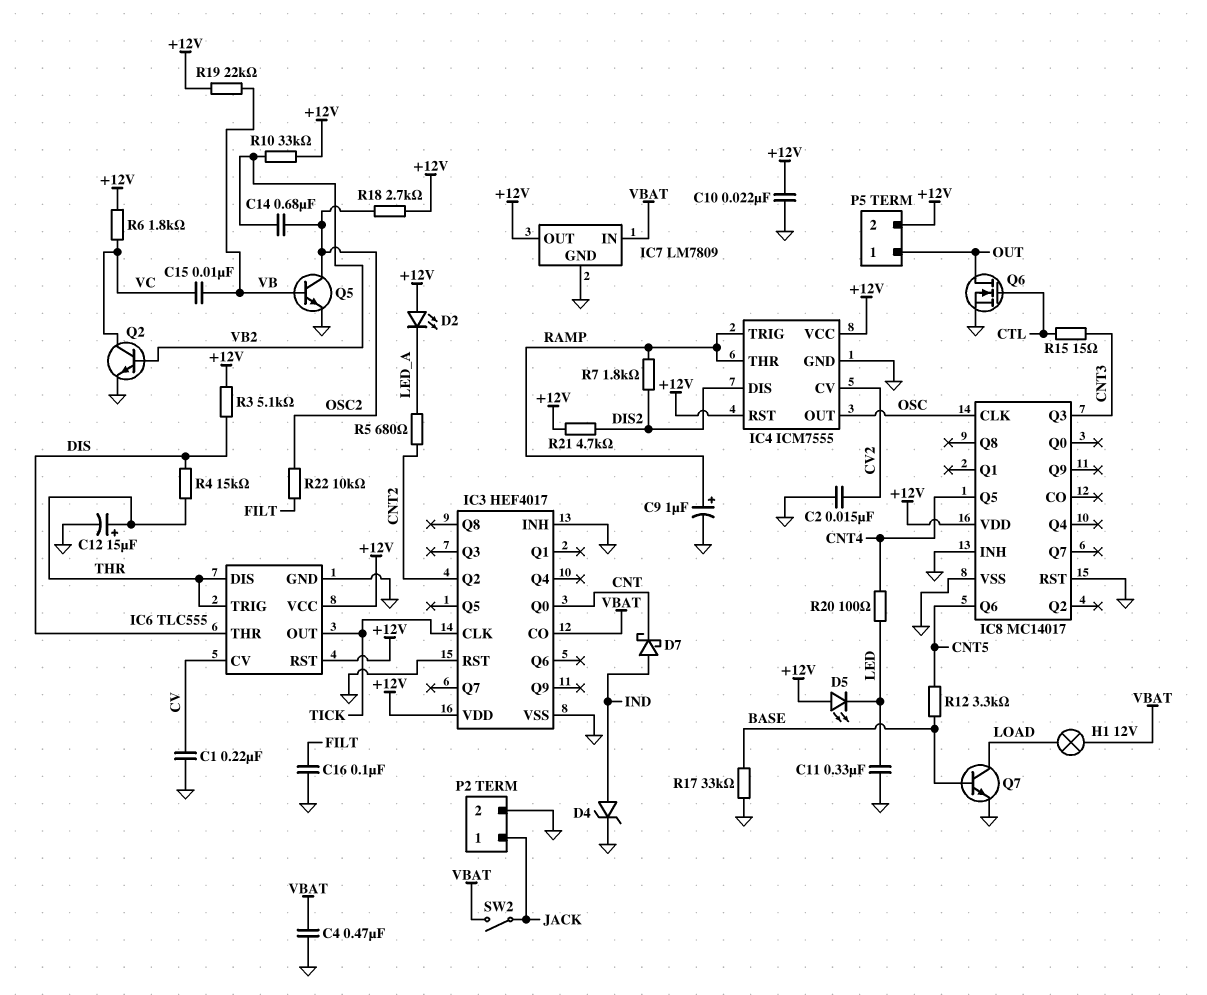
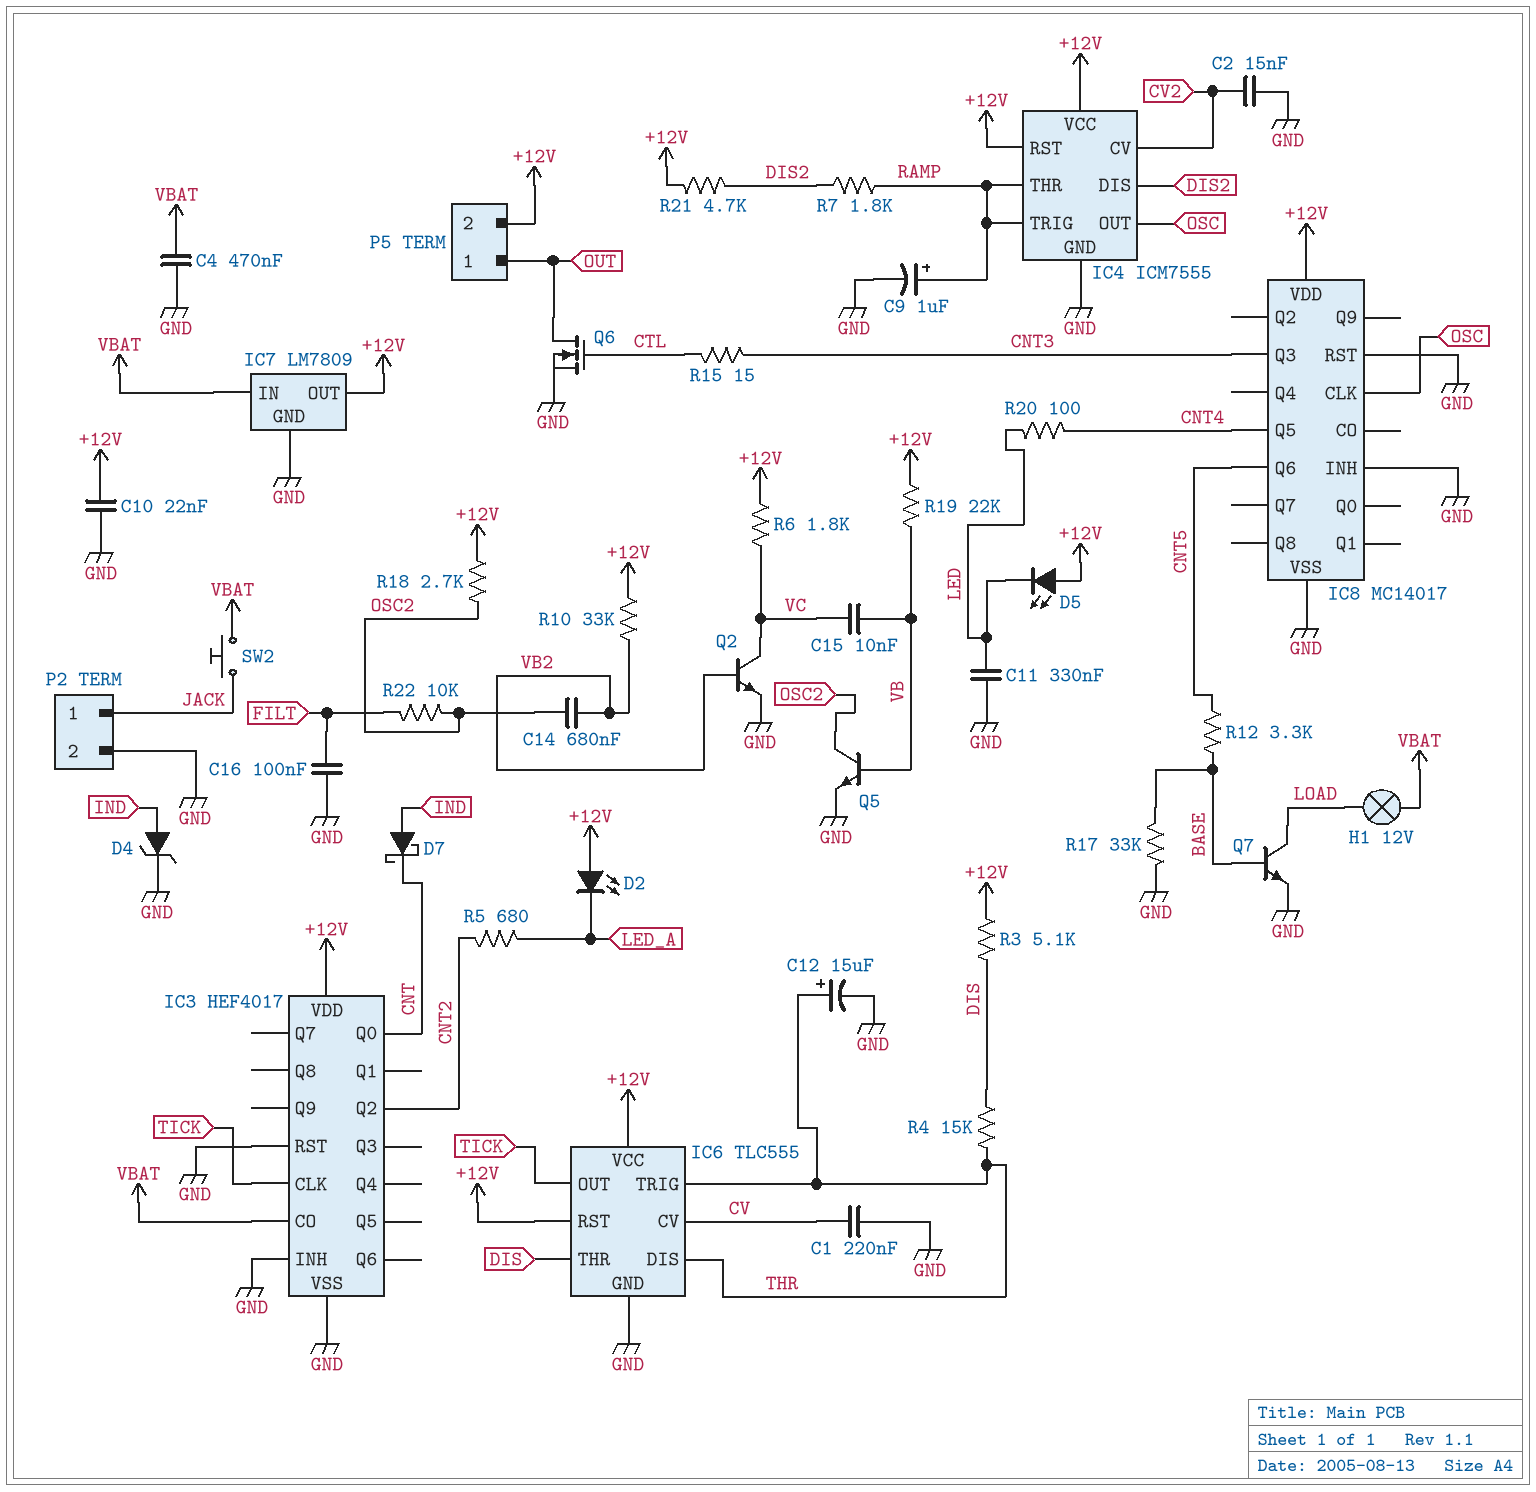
SW2: switch (JACK, VBAT) -> button (JACK, VBAT)

